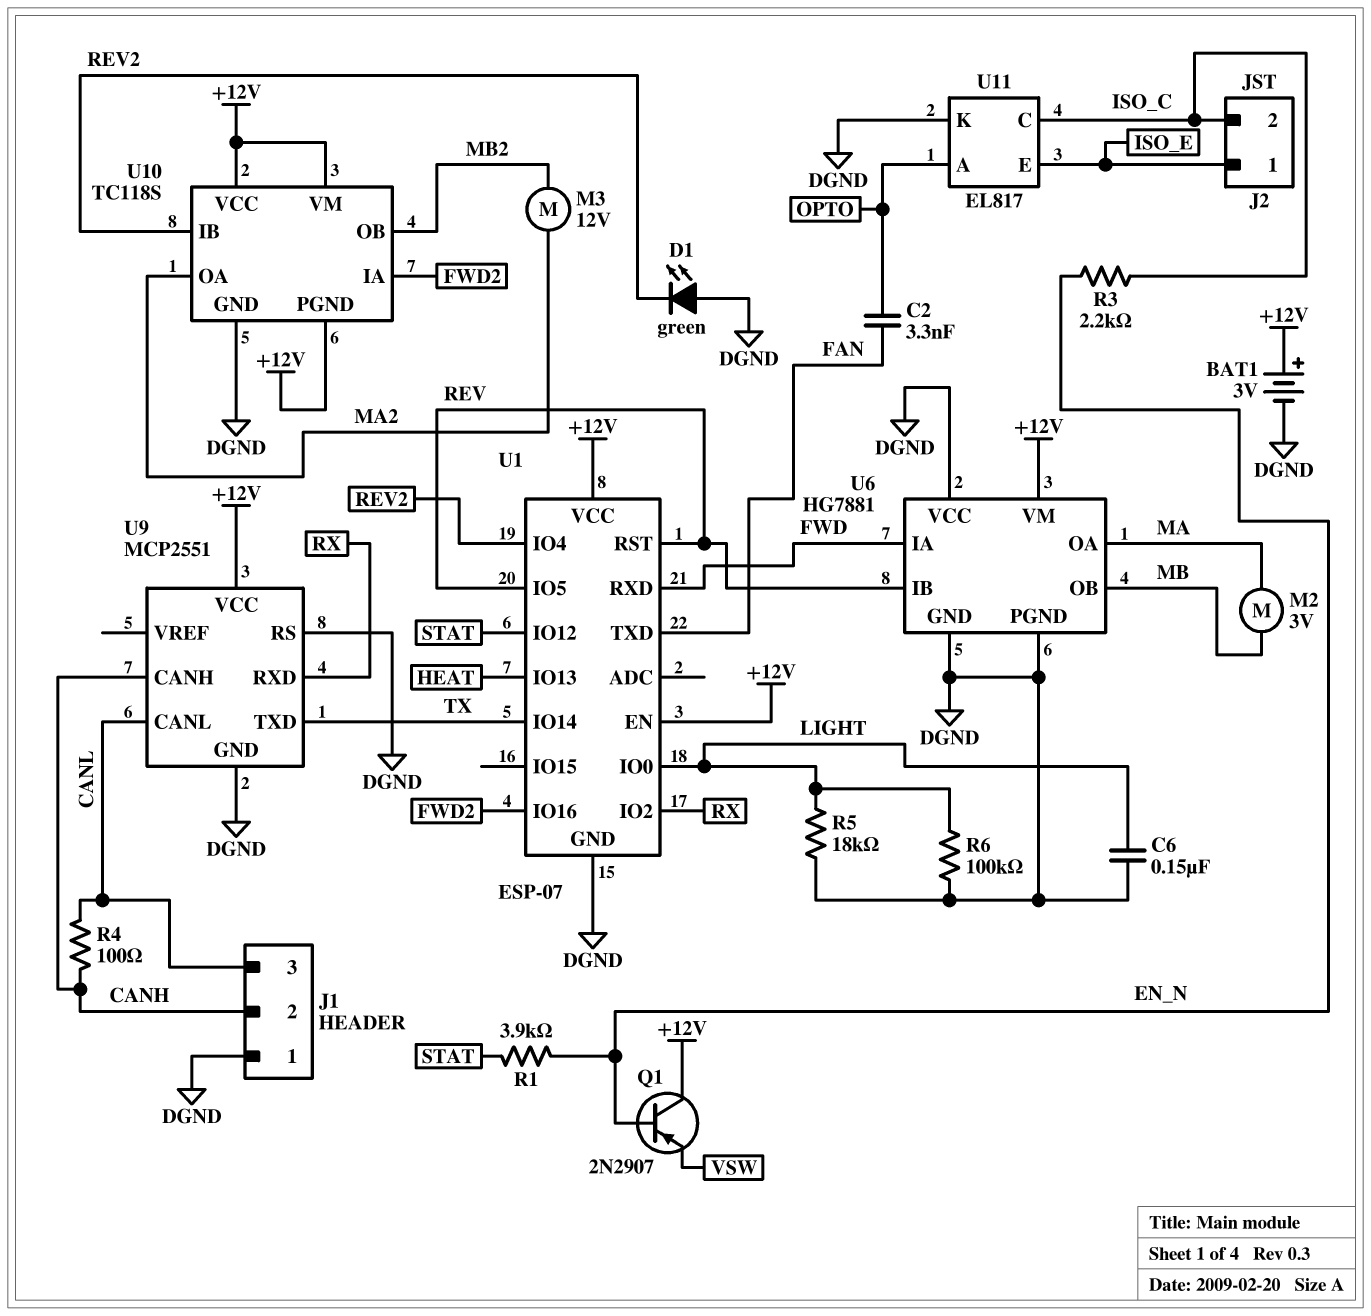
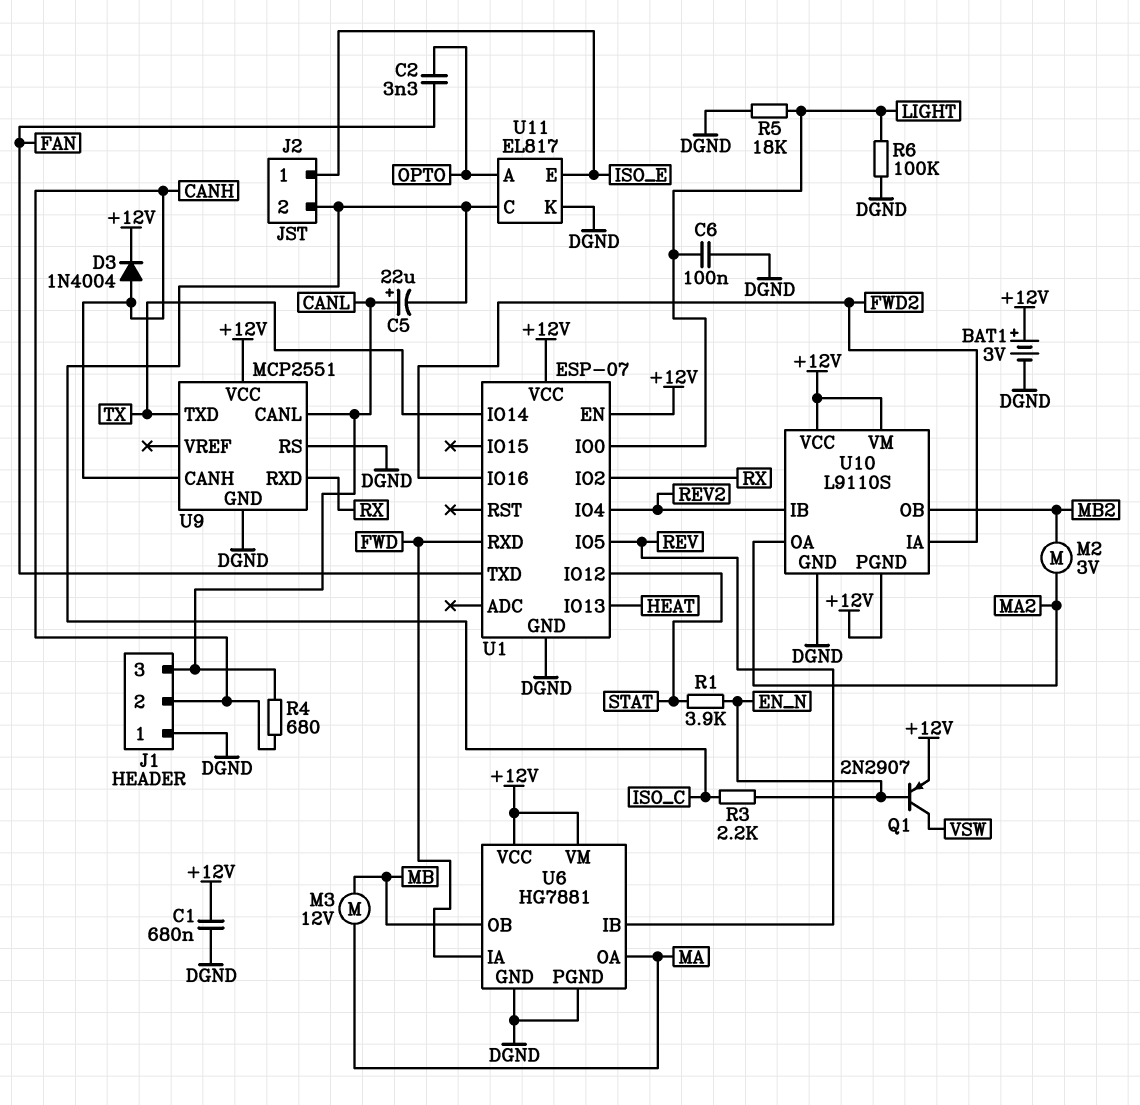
C1: none -> 680nF (+12V, DGND)
C5: none -> 22uF (plus CANL, minus ISO_C)
C6: 150nF (DGND, LIGHT) -> 100nF (DGND, LIGHT)
D1: LED green (A DGND, K REV2) -> none
D3: none -> diode 1N4004 (A CANH, K +12V)
M2: motor 3V (MA, MB) -> motor 3V (MA2, MB2)
M3: motor 12V (MA2, MB2) -> motor 12V (MA, MB)
Q1: PNP 2N2907 (B EN_N, C +12V, E VSW) -> PNP 2N2907 (B EN_N, C VSW, E +12V)
R4: 100 (CANH, CANL) -> 680 (CANH, CANL)
U1 pin RST: REV -> none
U6 pin VCC: DGND -> +12V
U10: TC118S -> L9110S

